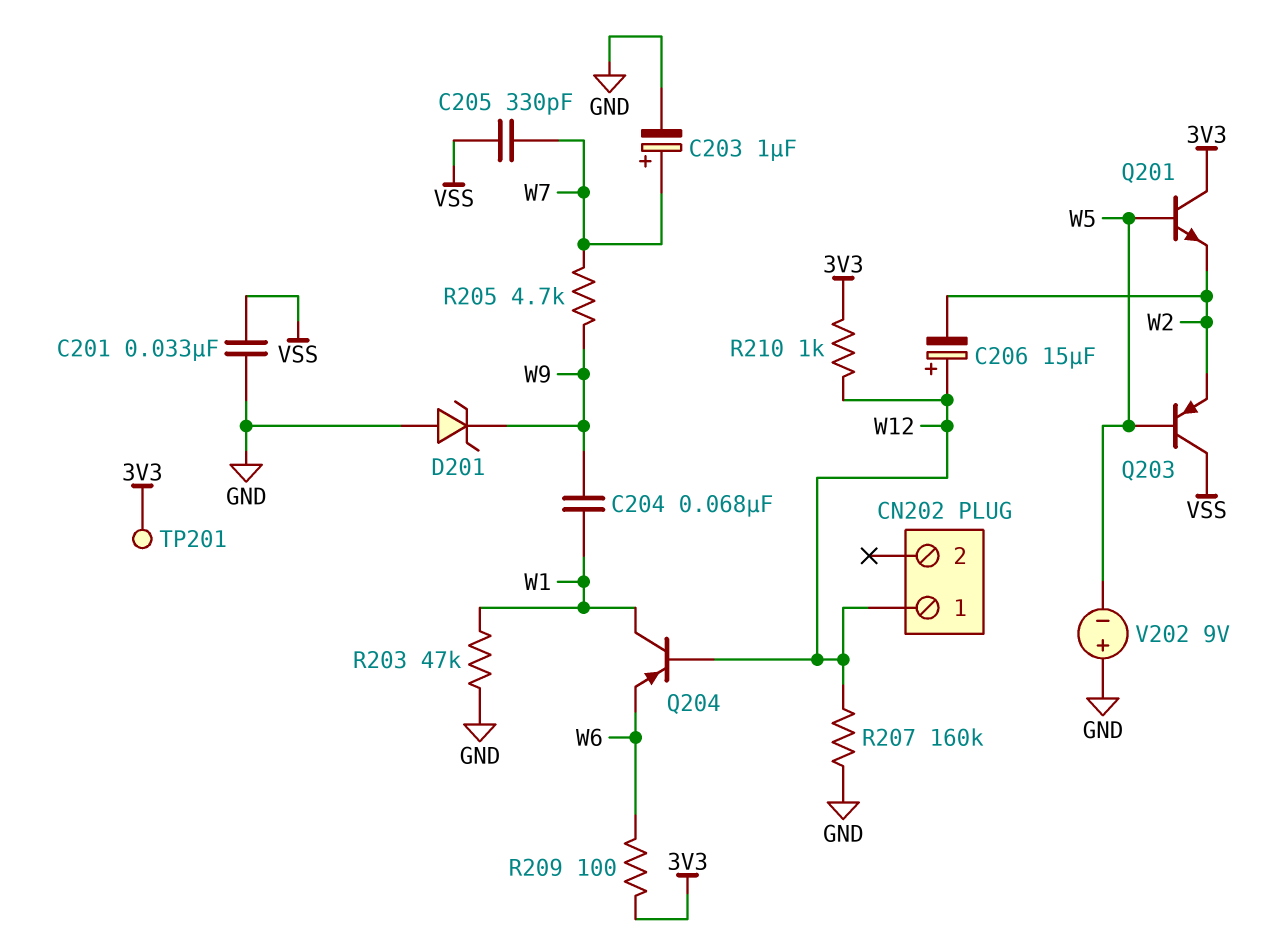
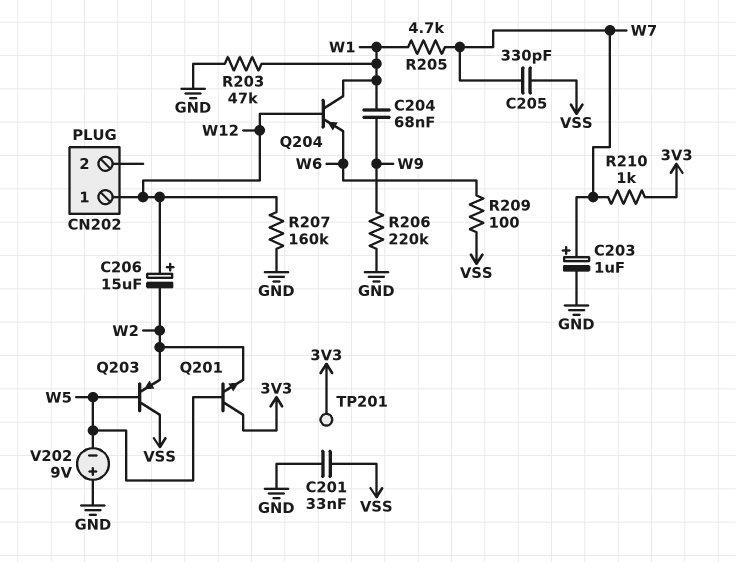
D201: zener (A GND, K W9) -> none
R205: 4.7k (W7, W9) -> 4.7k (W1, W7)
R206: none -> 220k (GND, W9)
R209: 100 (3V3, W6) -> 100 (VSS, W6)
R210: 1k (3V3, W12) -> 1k (3V3, W7)

